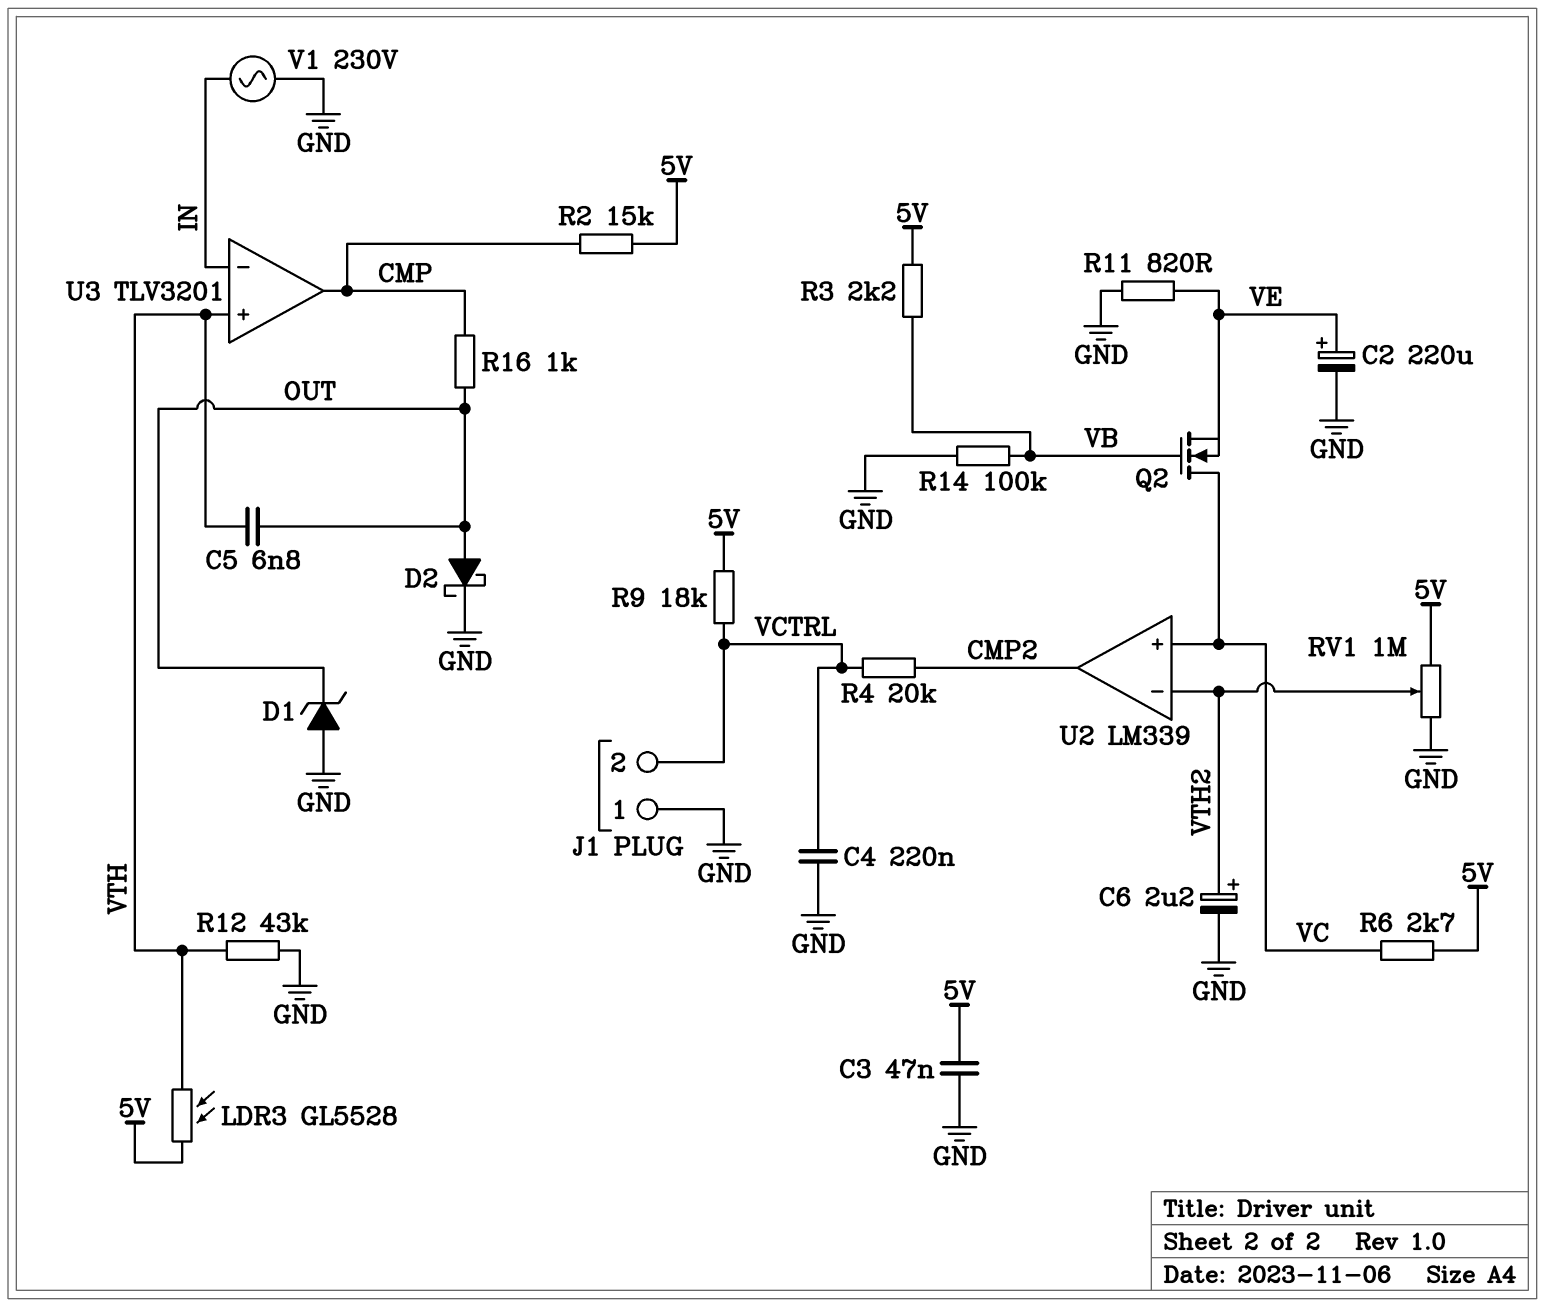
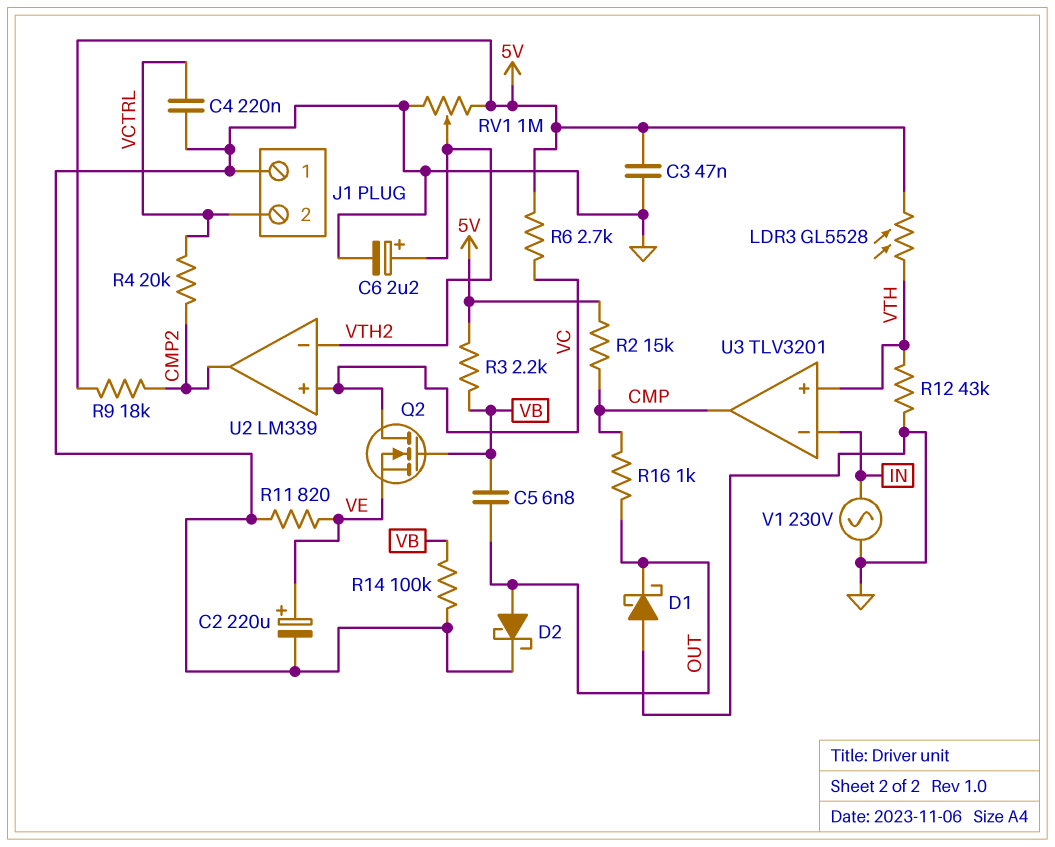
C5: 6.8nF (OUT, VTH) -> 6.8nF (OUT, VB)
D1: zener (A GND, K OUT) -> schottky (A GND, K OUT)
R9: 18k (5V, VCTRL) -> 18k (5V, CMP2)

